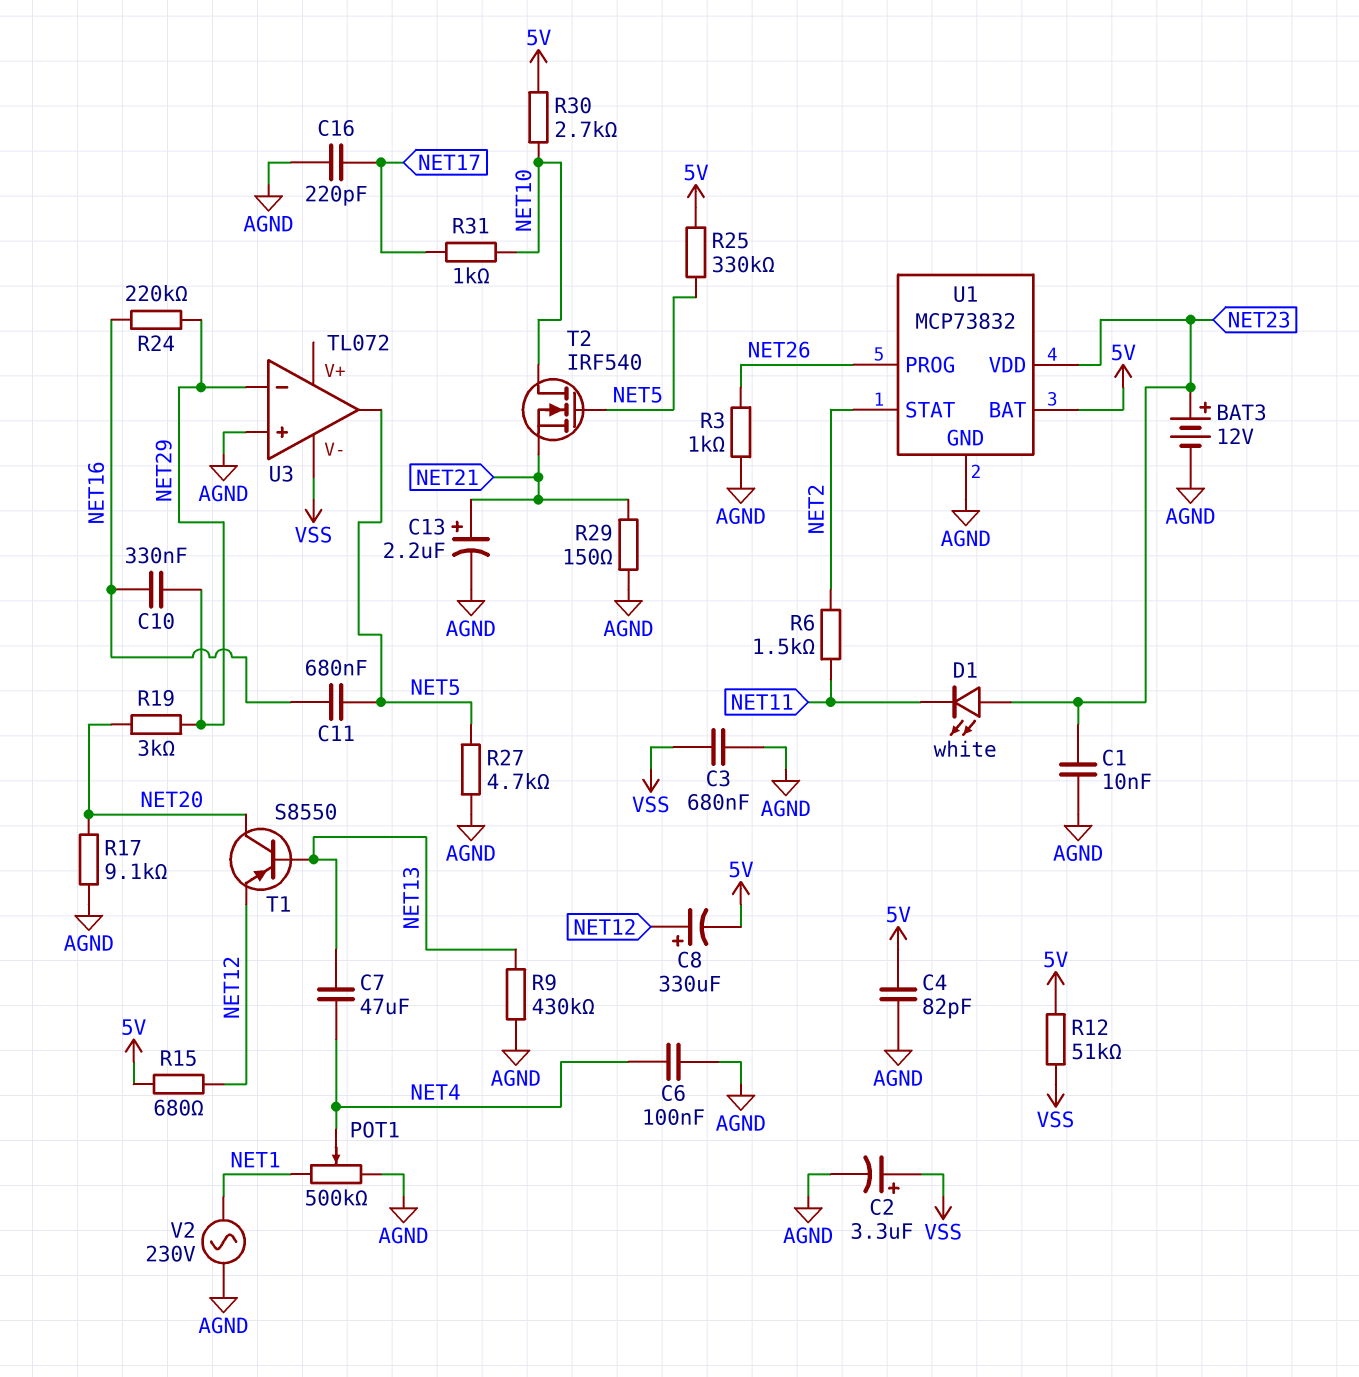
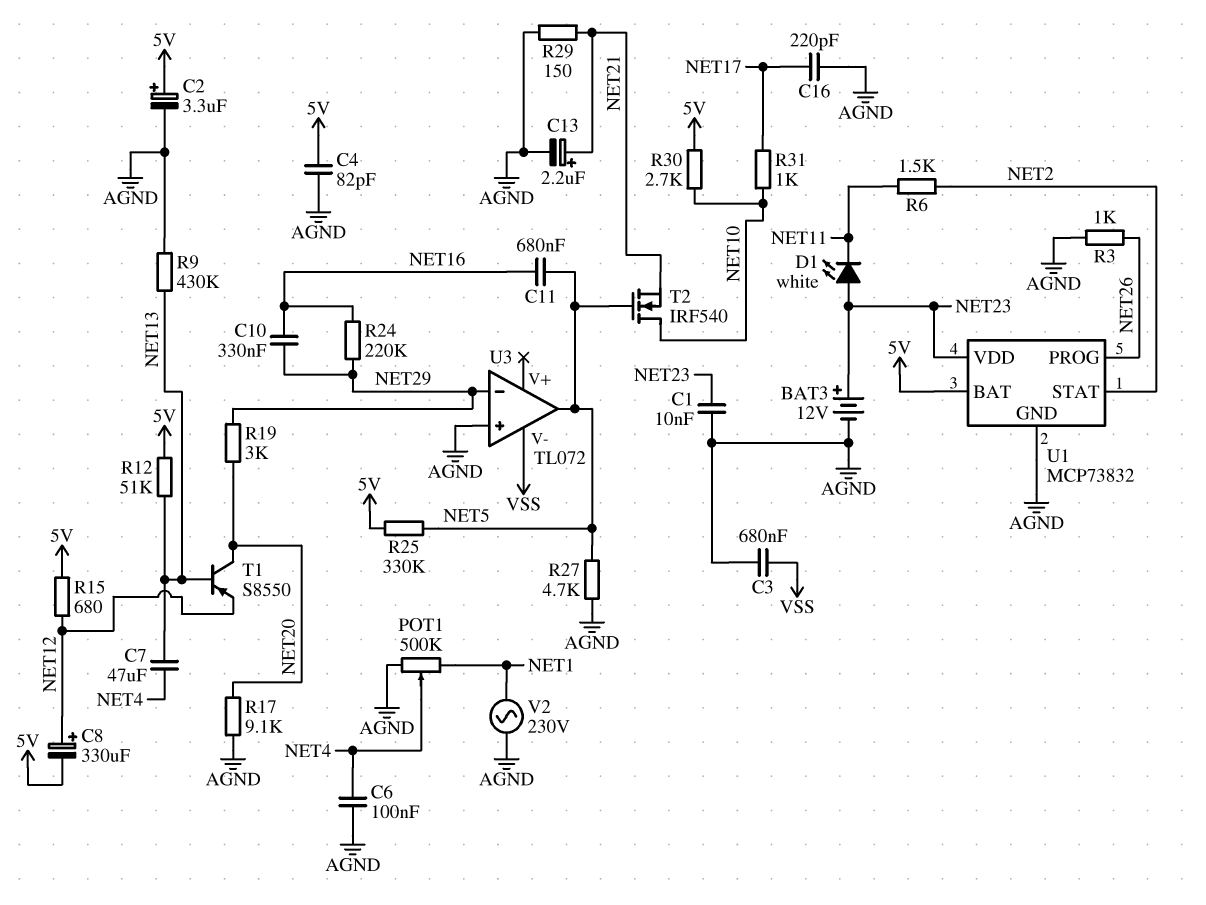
C2: 3.3uF (plus VSS, minus AGND) -> 3.3uF (plus 5V, minus AGND)
R12: 51k (5V, VSS) -> 51k (5V, NET13)

